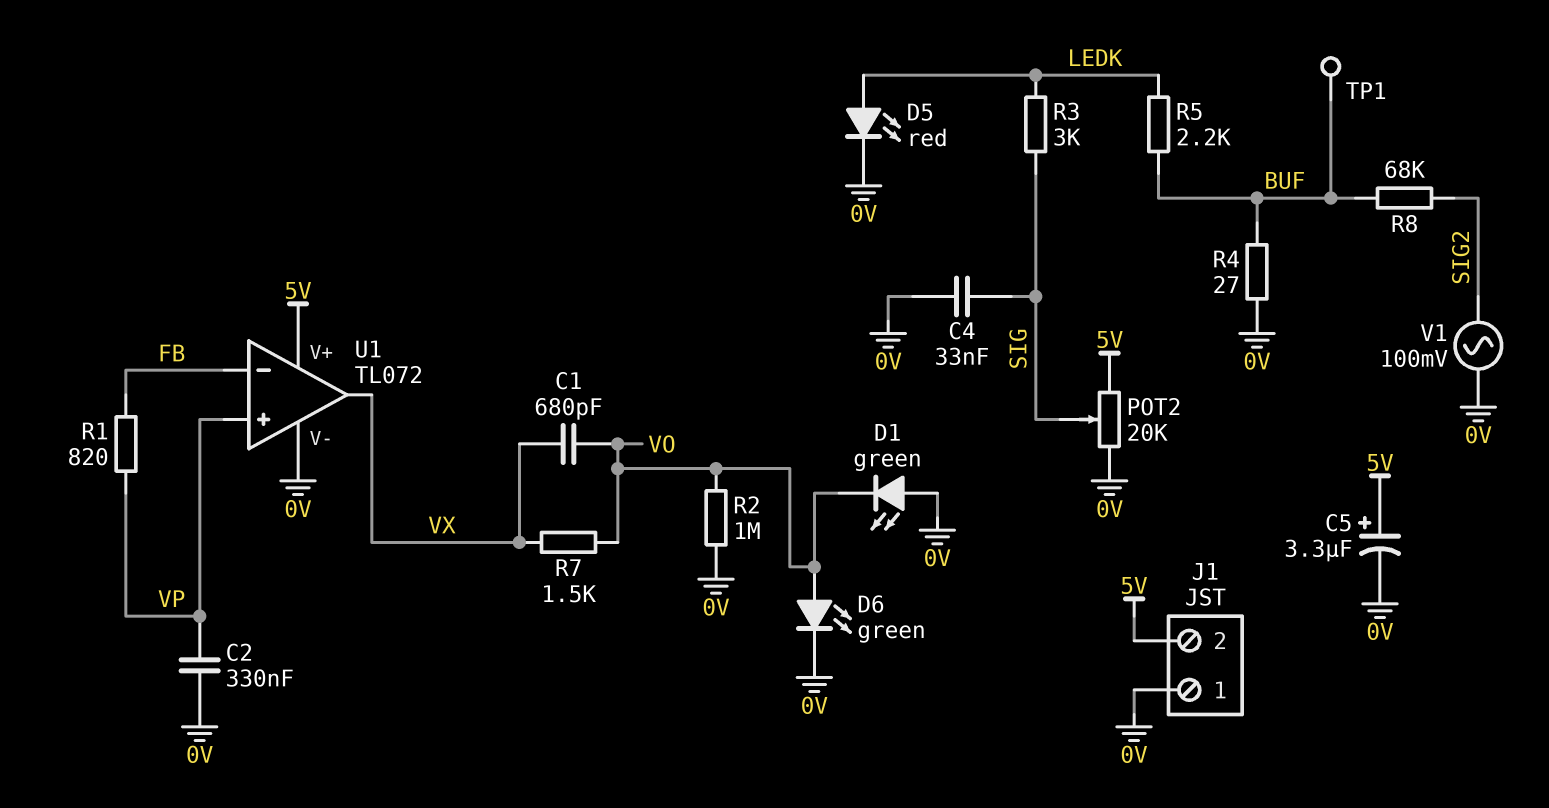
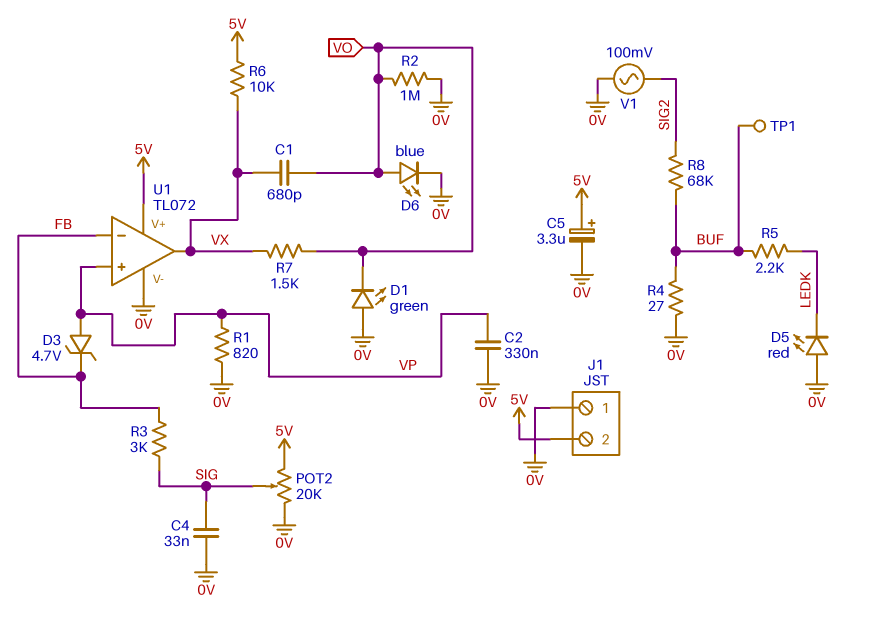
D3: none -> zener 4.7V (A VP, K FB)
D5: LED red (A LEDK, K 0V) -> LED red (A 0V, K LEDK)
D6: LED green (A VO, K 0V) -> LED blue (A VO, K 0V)
R1: 820 (FB, VP) -> 820 (0V, VP)
R3: 3k (LEDK, SIG) -> 3k (FB, SIG)
R6: none -> 10k (5V, VX)

